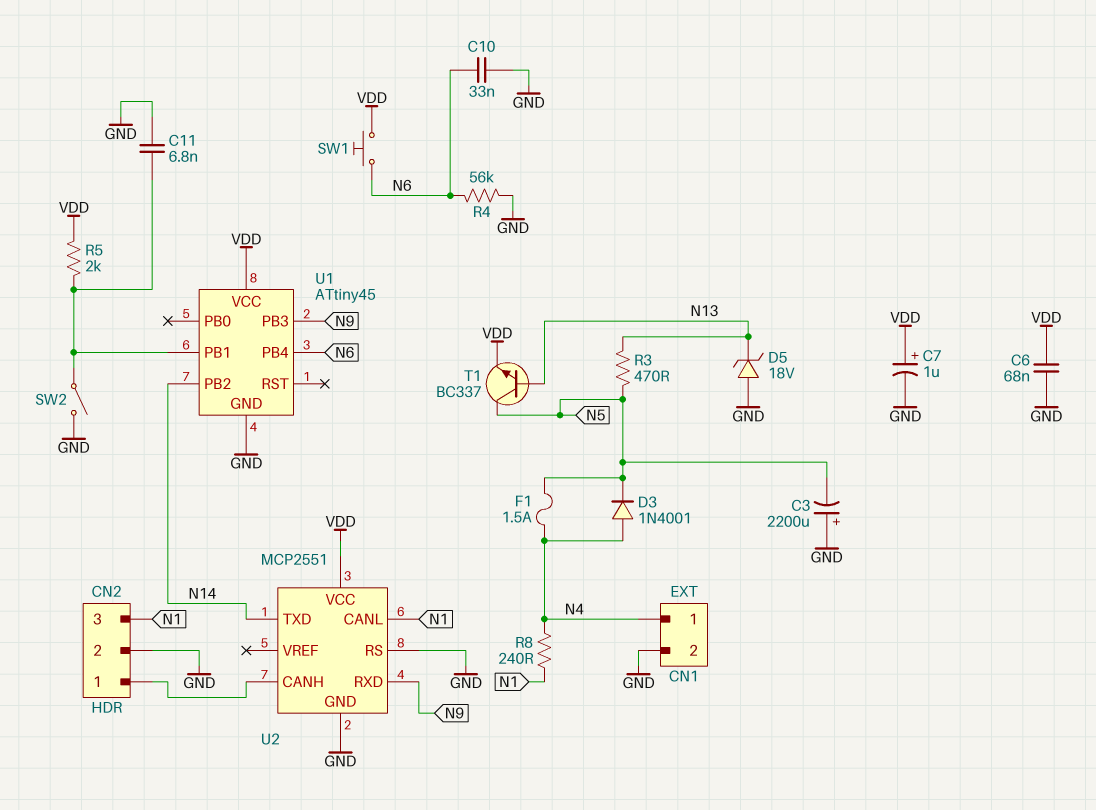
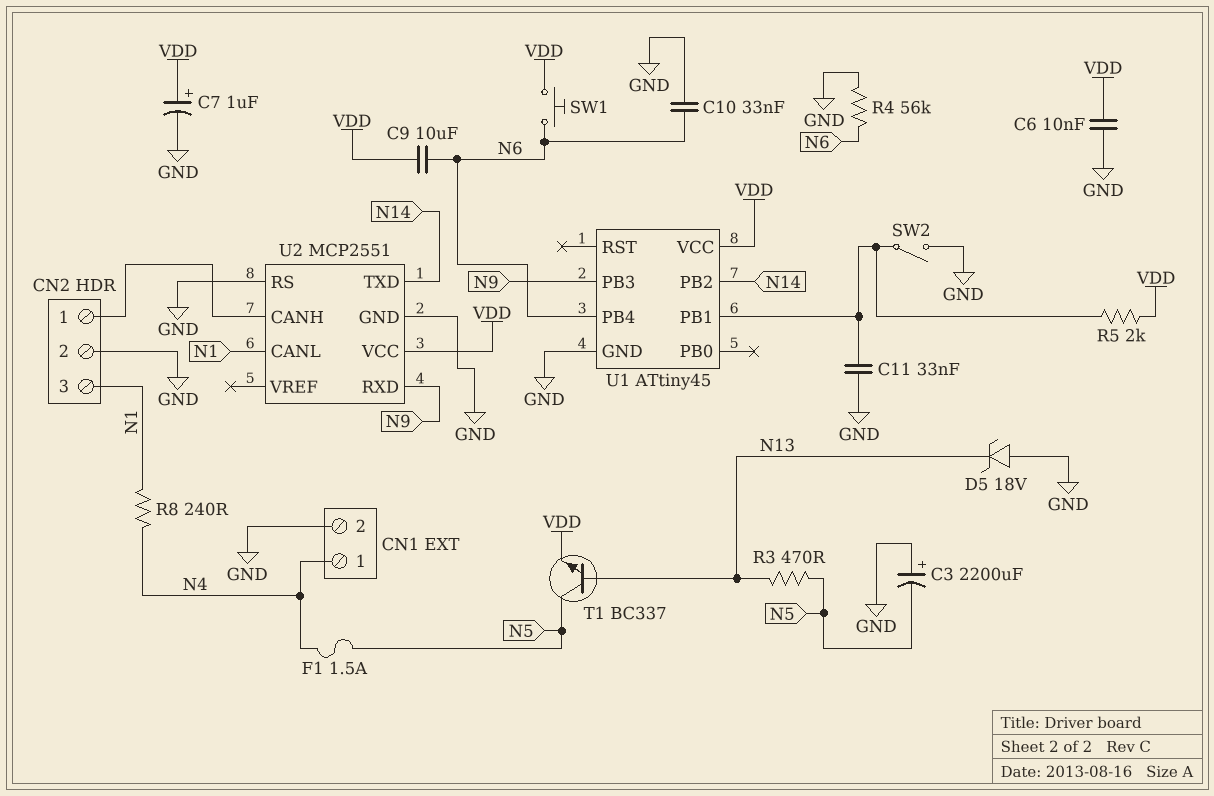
C6: 68nF (GND, VDD) -> 10nF (GND, VDD)
C9: none -> 10uF (N6, VDD)
C11: 6.8nF (GND, U1/PB1) -> 33nF (GND, U1/PB1)
D3: diode 1N4001 (A N4, K N5) -> none

